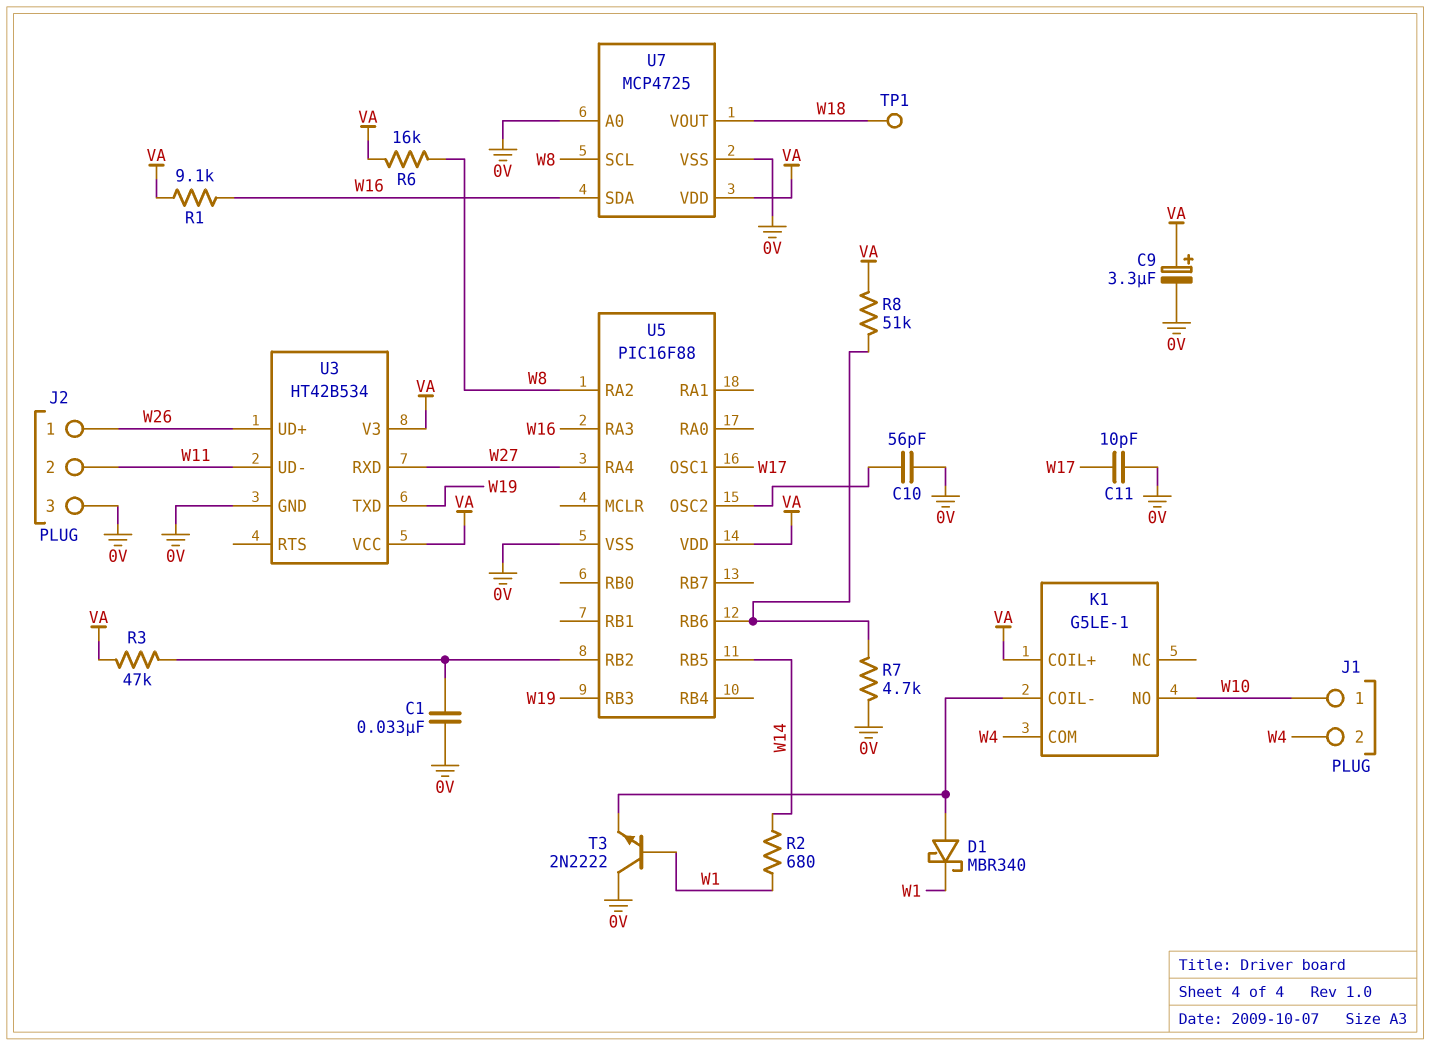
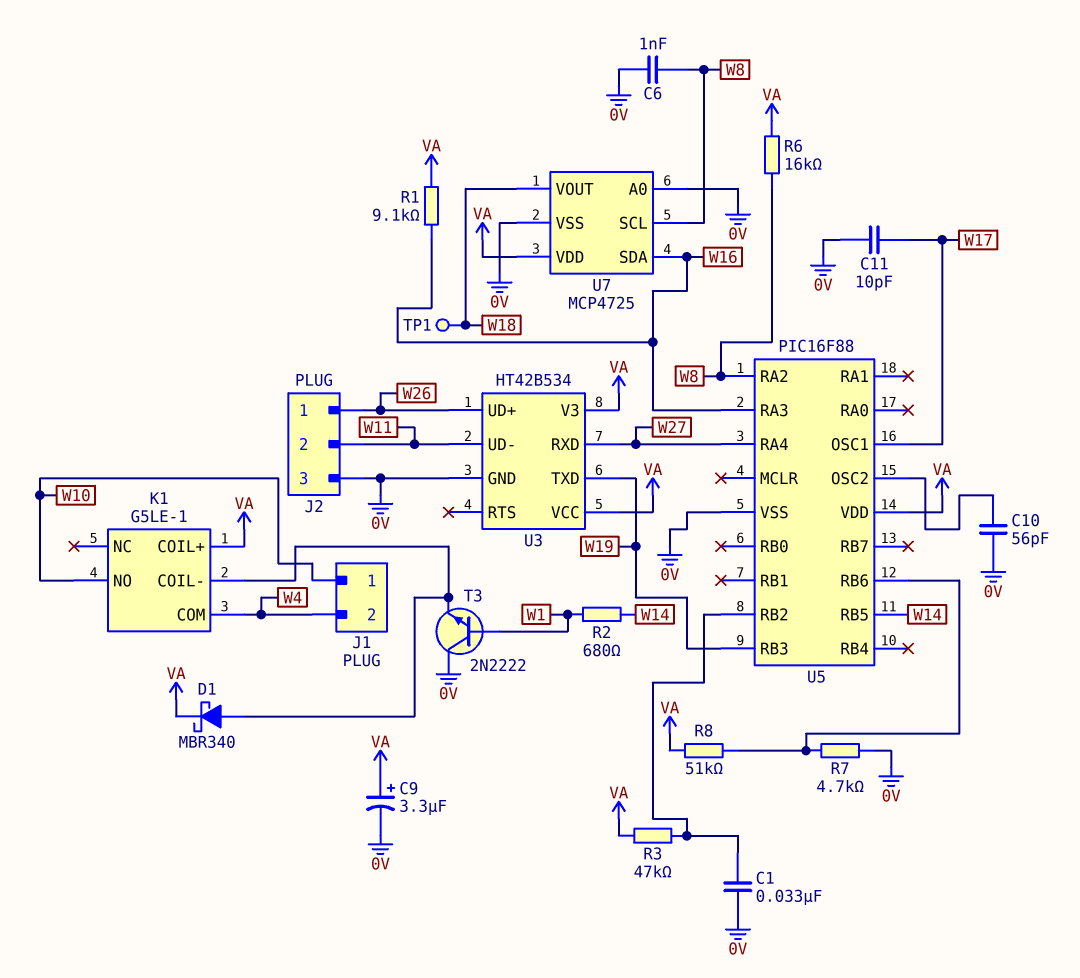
C6: none -> 1nF (0V, W8)
D1: schottky MBR340 (A K1/COIL-, K W1) -> schottky MBR340 (A K1/COIL-, K VA)

